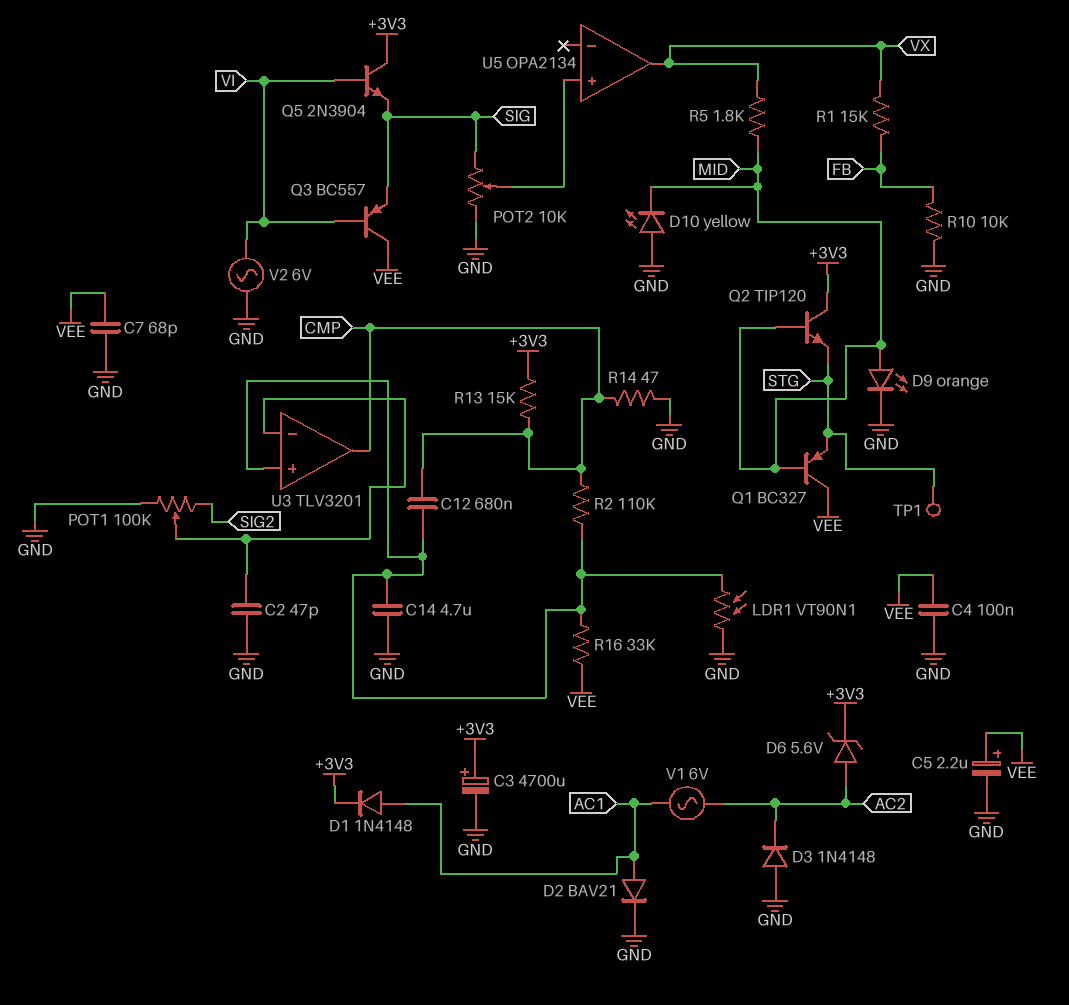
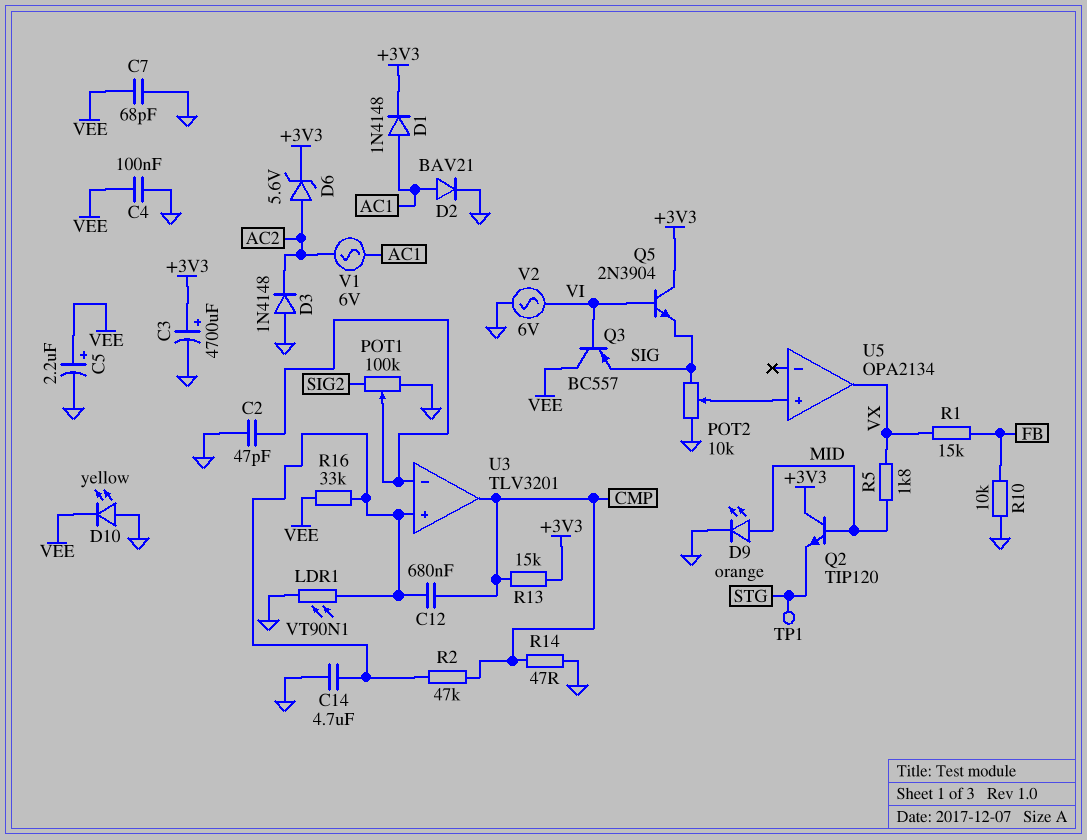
D10: LED yellow (A GND, K MID) -> LED yellow (A GND, K VEE)
Q1: PNP BC327 (B MID, C VEE, E STG) -> none
R2: 110k (CMP, U3/in+) -> 47k (CMP, U3/in+)

